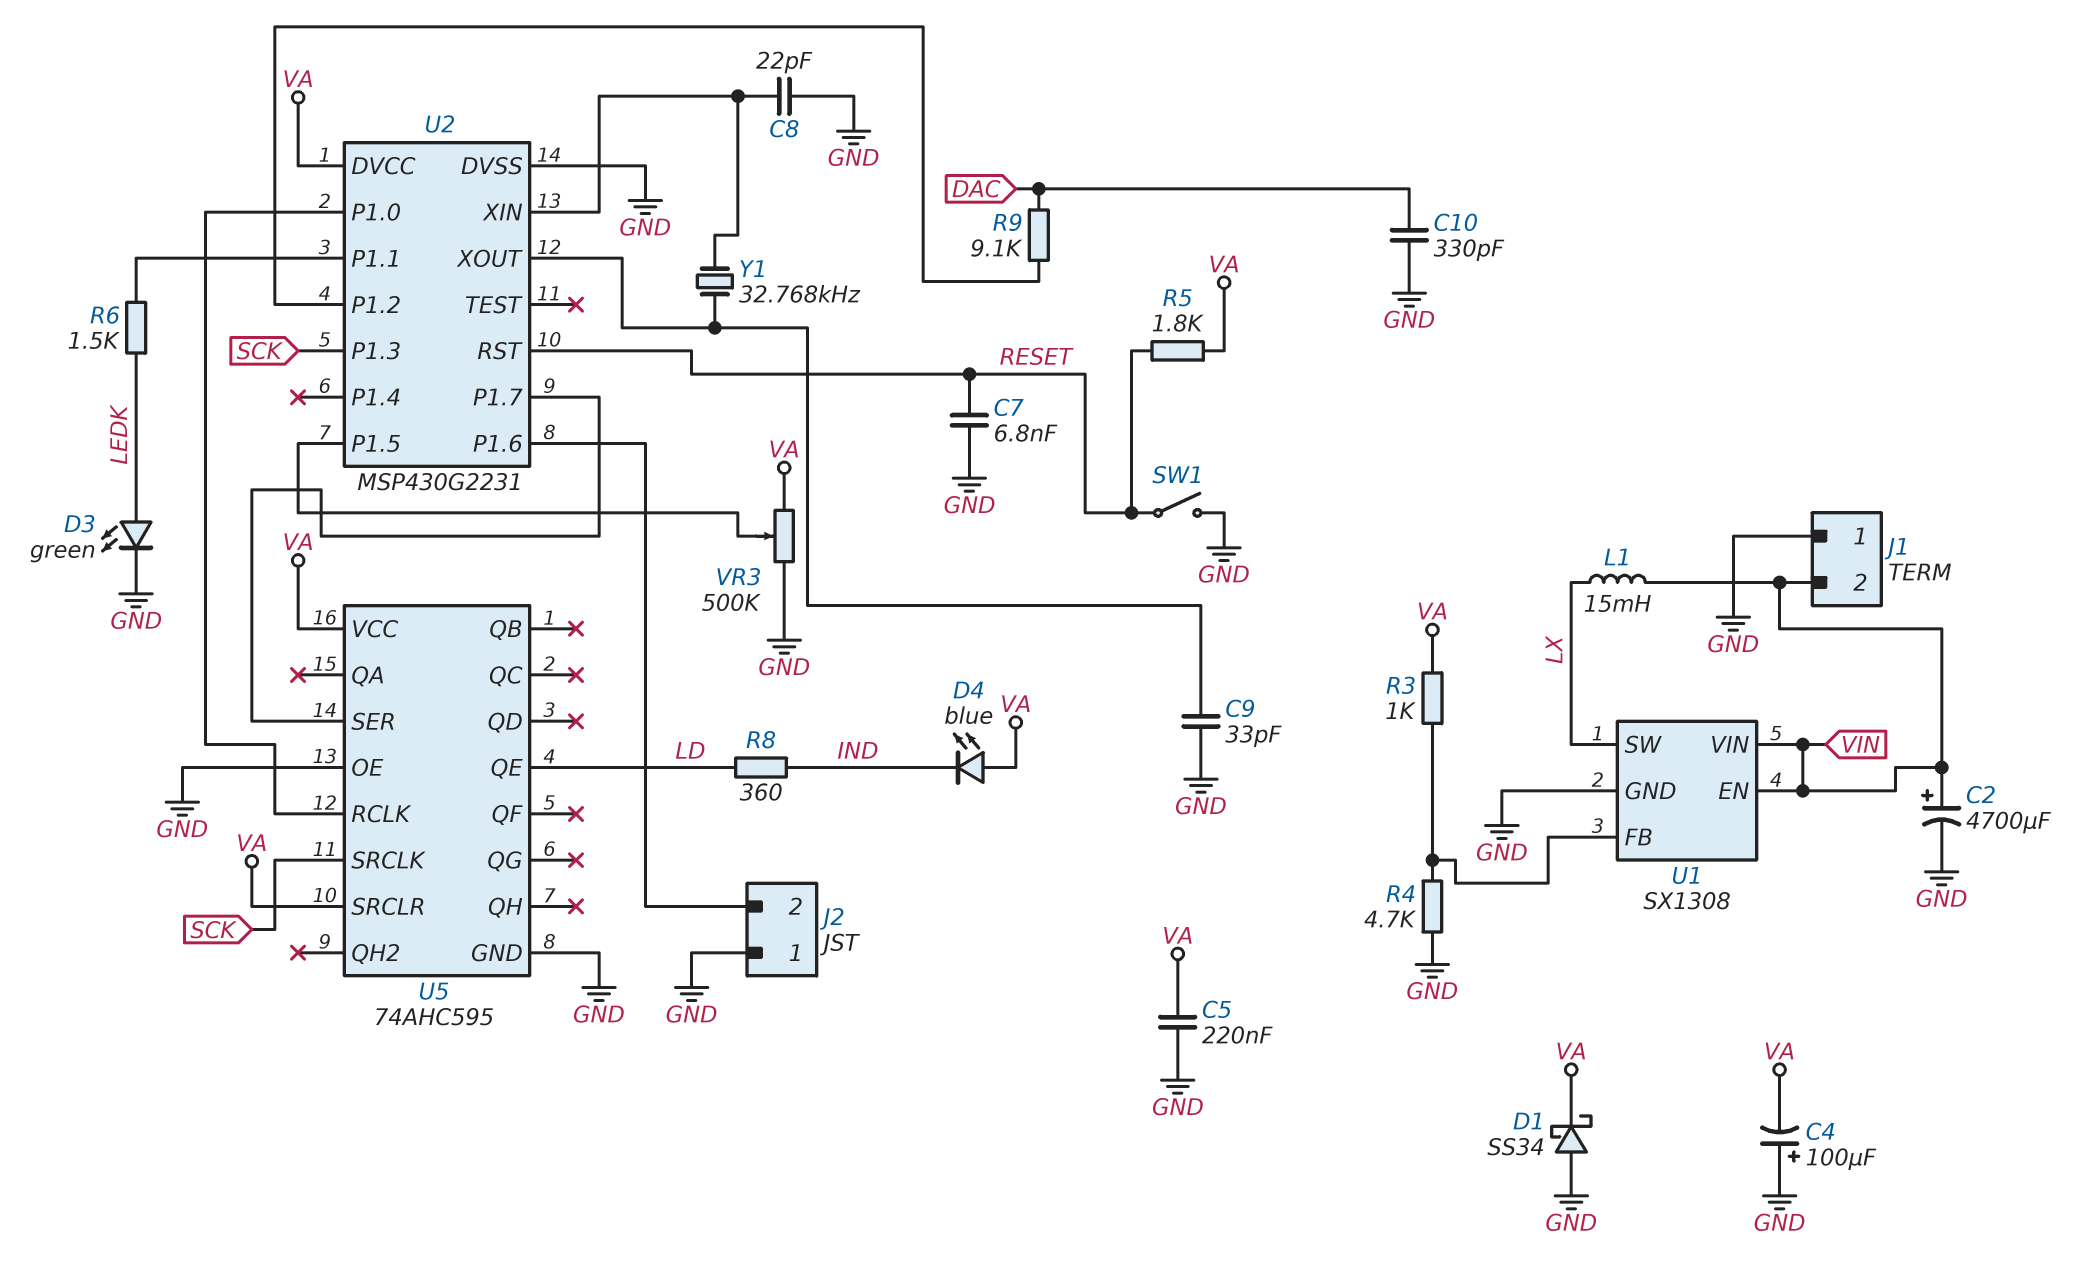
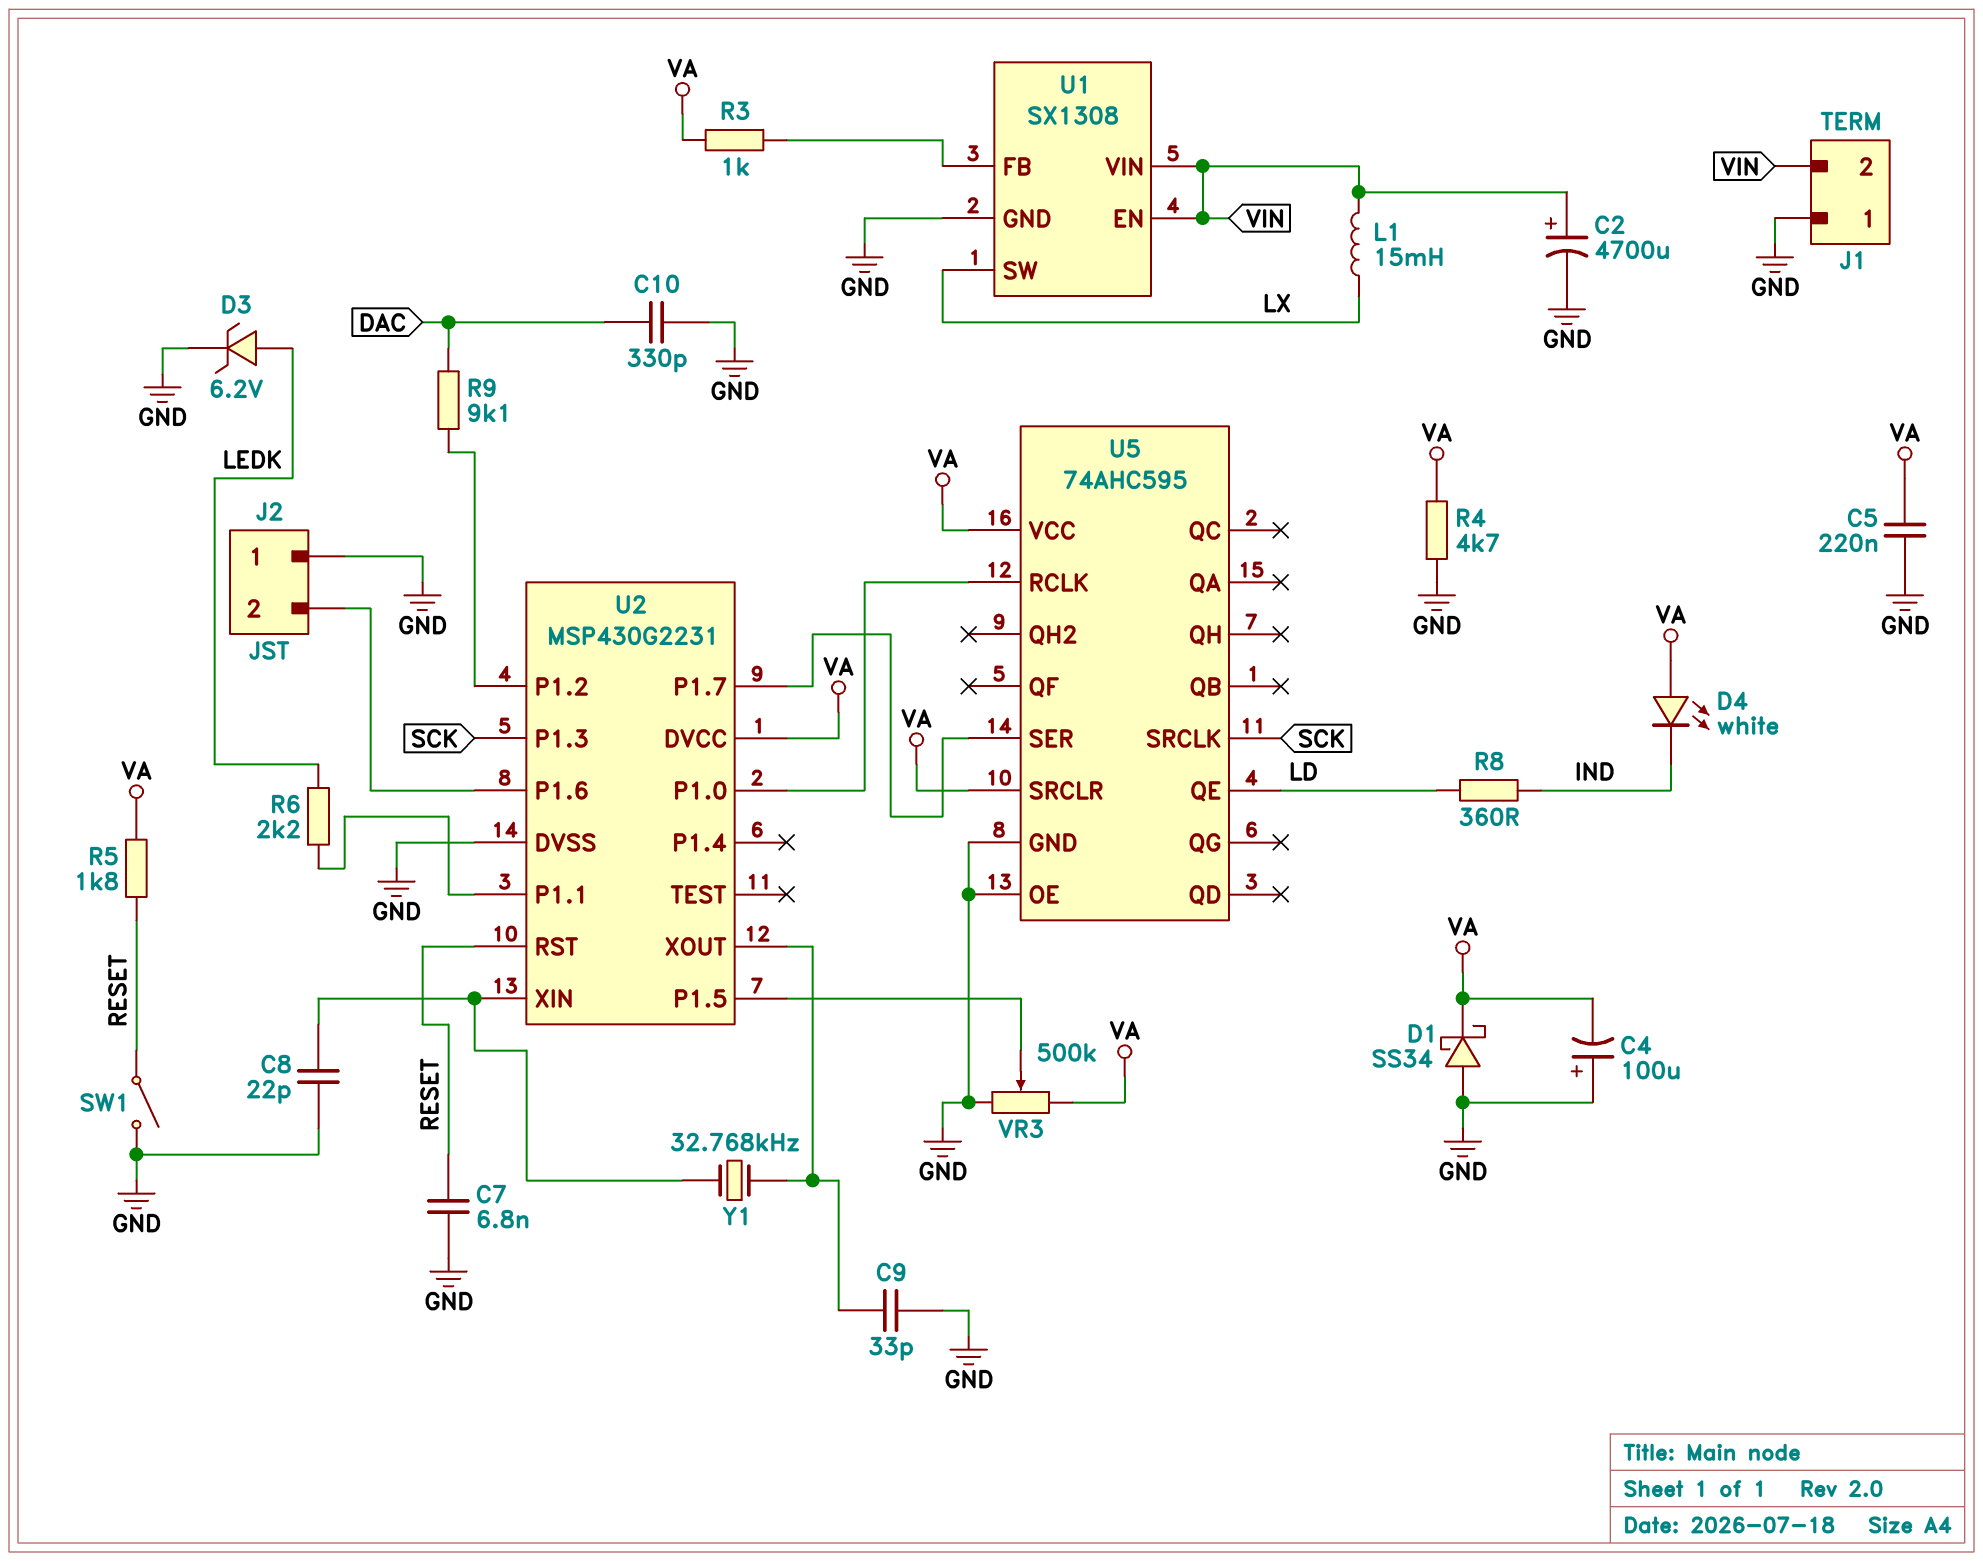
D3: LED green (A LEDK, K GND) -> zener 6.2V (A LEDK, K GND)
D4: LED blue (A VA, K IND) -> LED white (A VA, K IND)
R4: 4.7k (GND, U1/FB) -> 4.7k (GND, VA)
R6: 1.5k (LEDK, U2/P1.1) -> 2.2k (LEDK, U2/P1.1)

